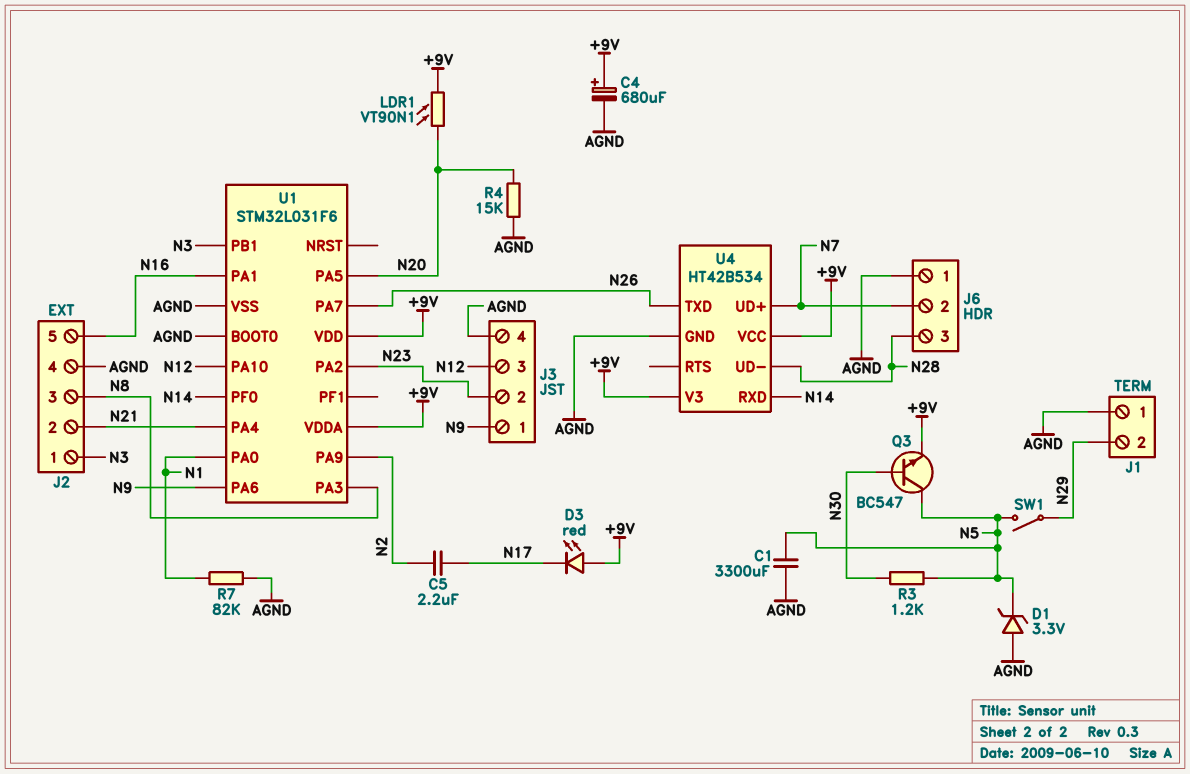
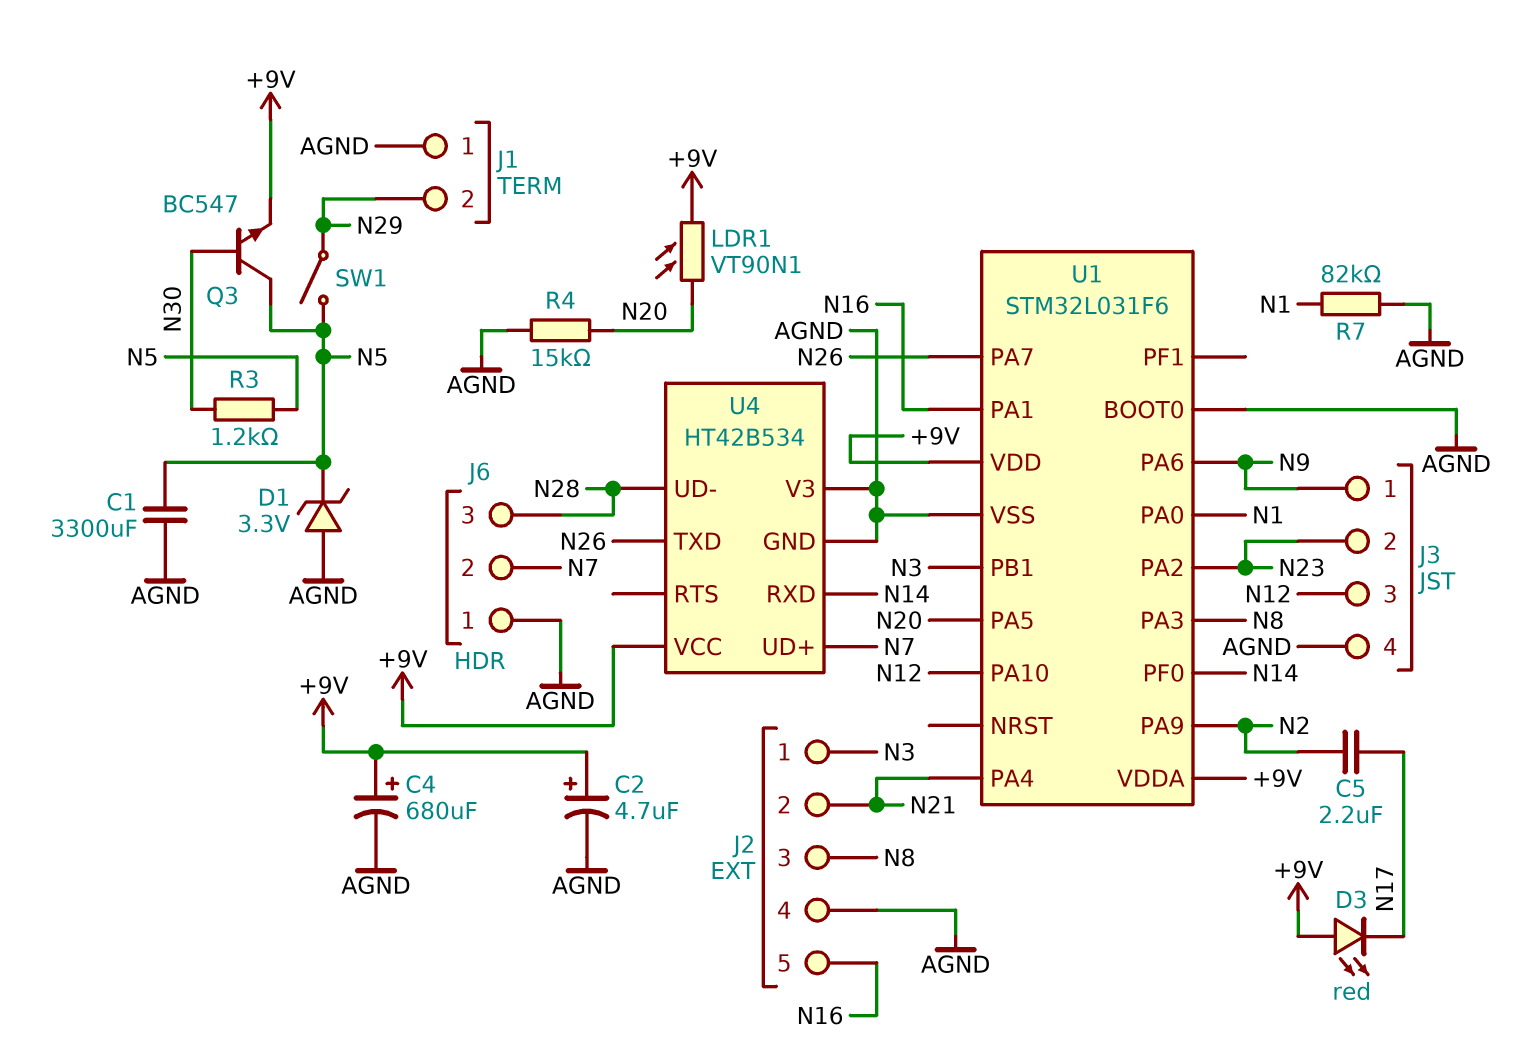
C2: none -> 4.7uF (plus +9V, minus AGND)
U4 pin V3: +9V -> AGND

